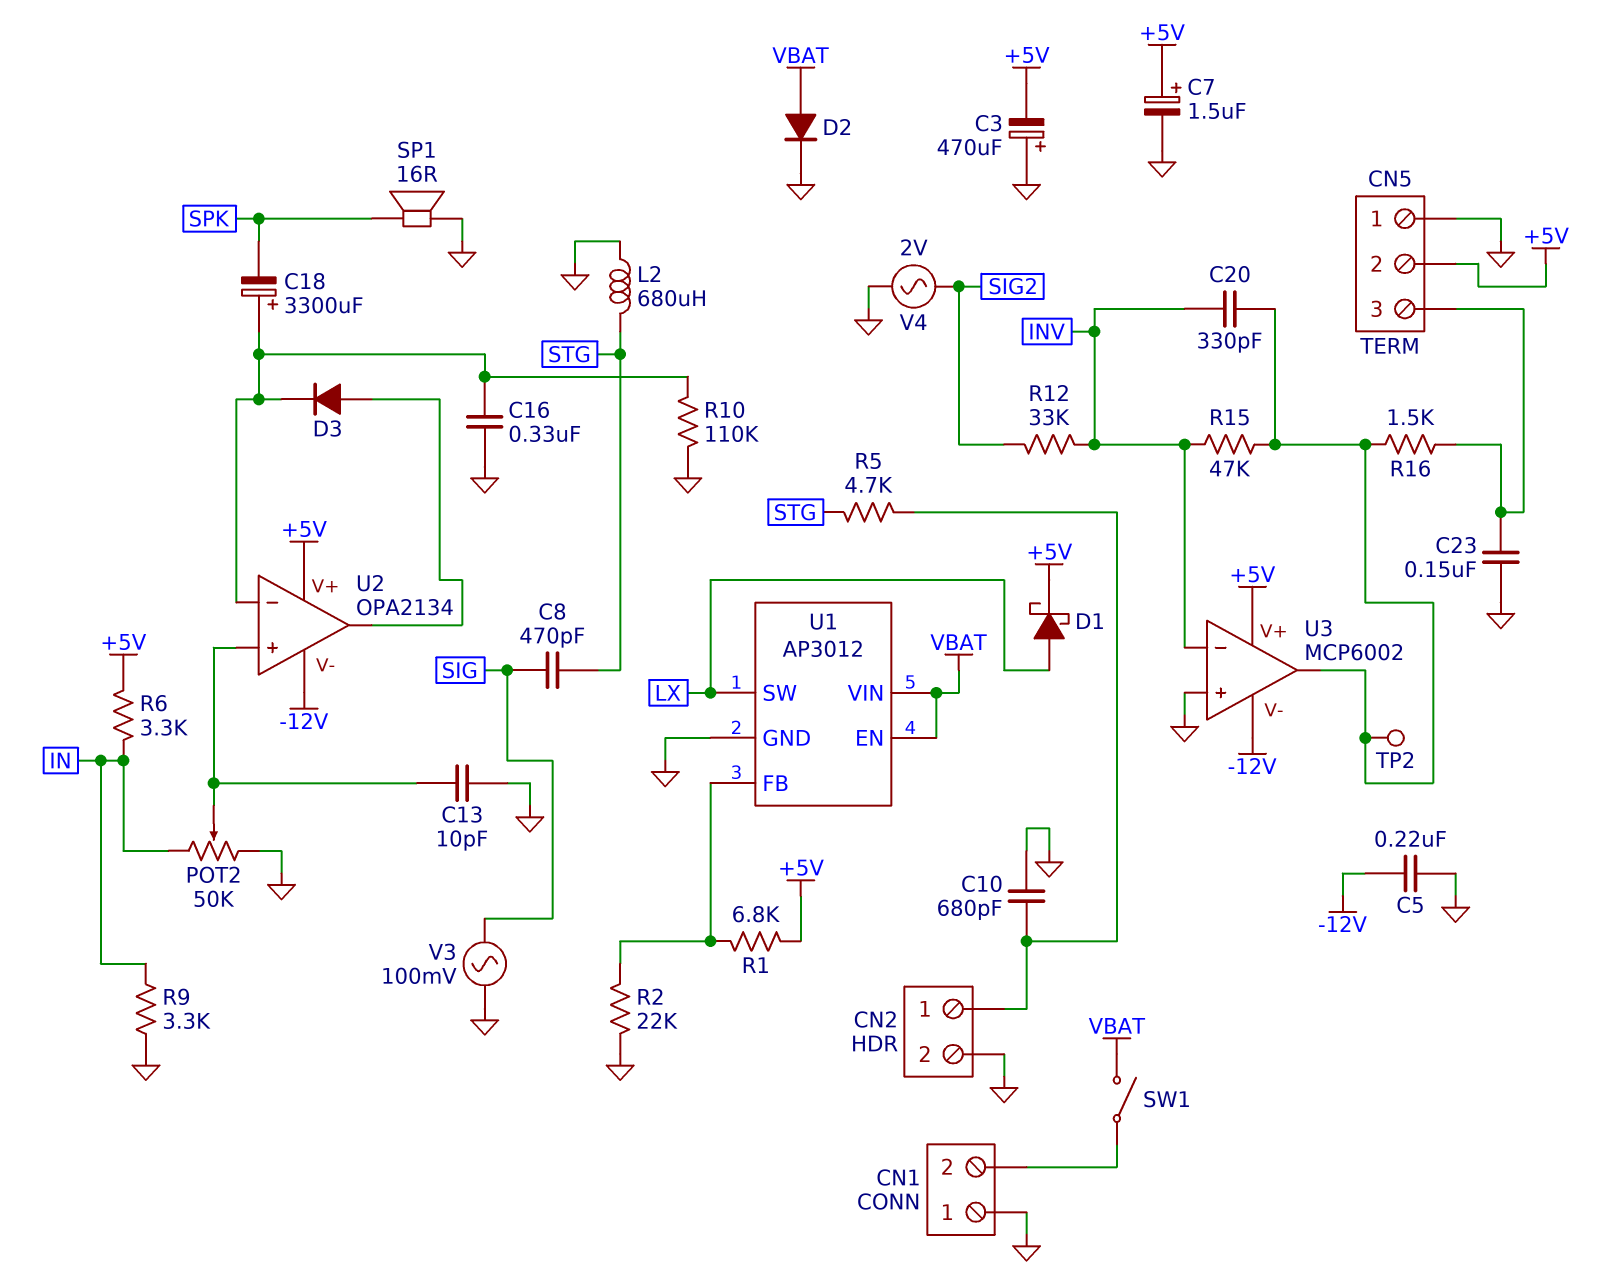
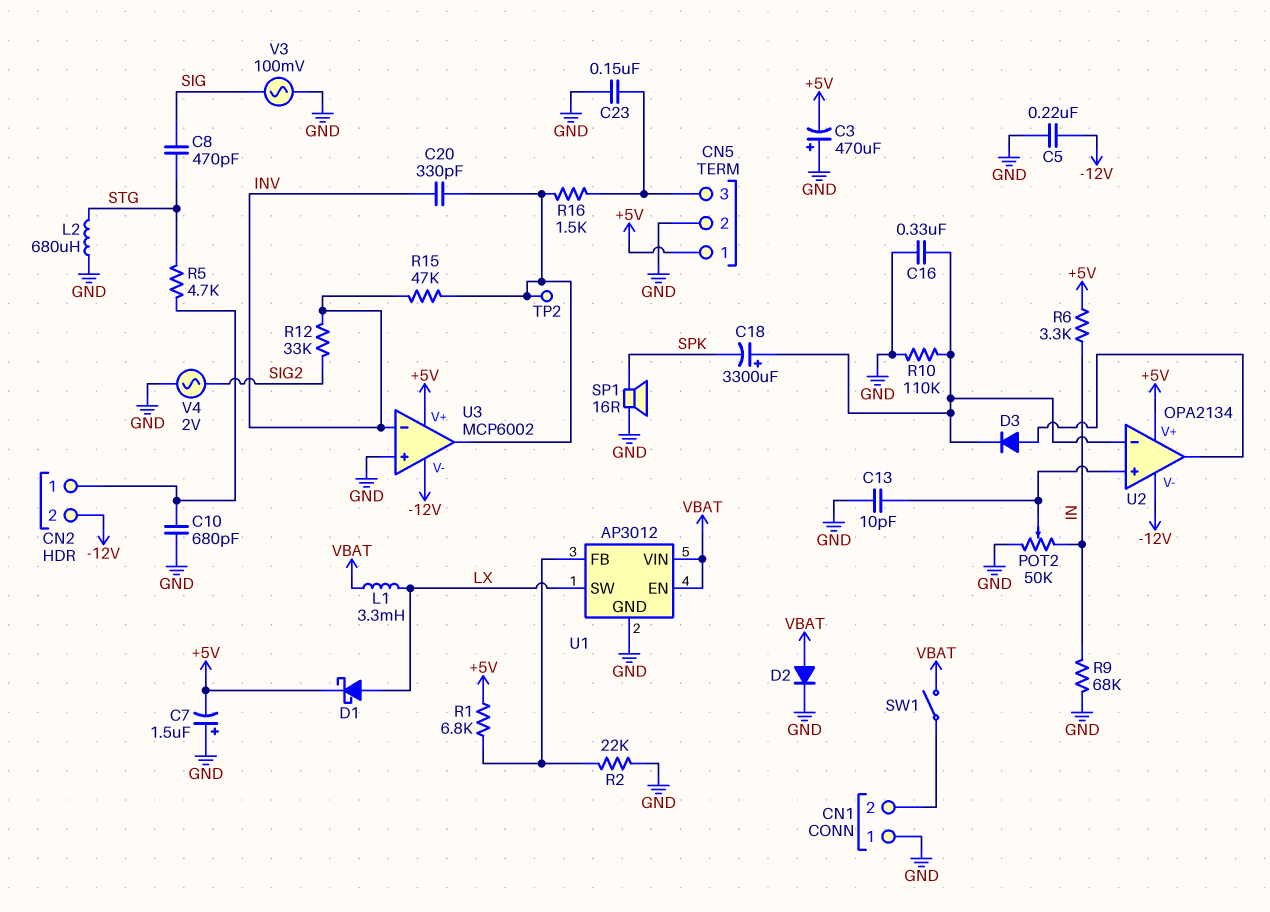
C7: 1.5uF (plus +5V, minus GND) -> 1.5uF (plus GND, minus +5V)
CN2 pin 2: GND -> -12V
CN5 pin 1: GND -> +5V
CN5 pin 2: +5V -> GND
L1: none -> 3.3mH (LX, VBAT)
R9: 3.3k (GND, IN) -> 68k (GND, IN)

